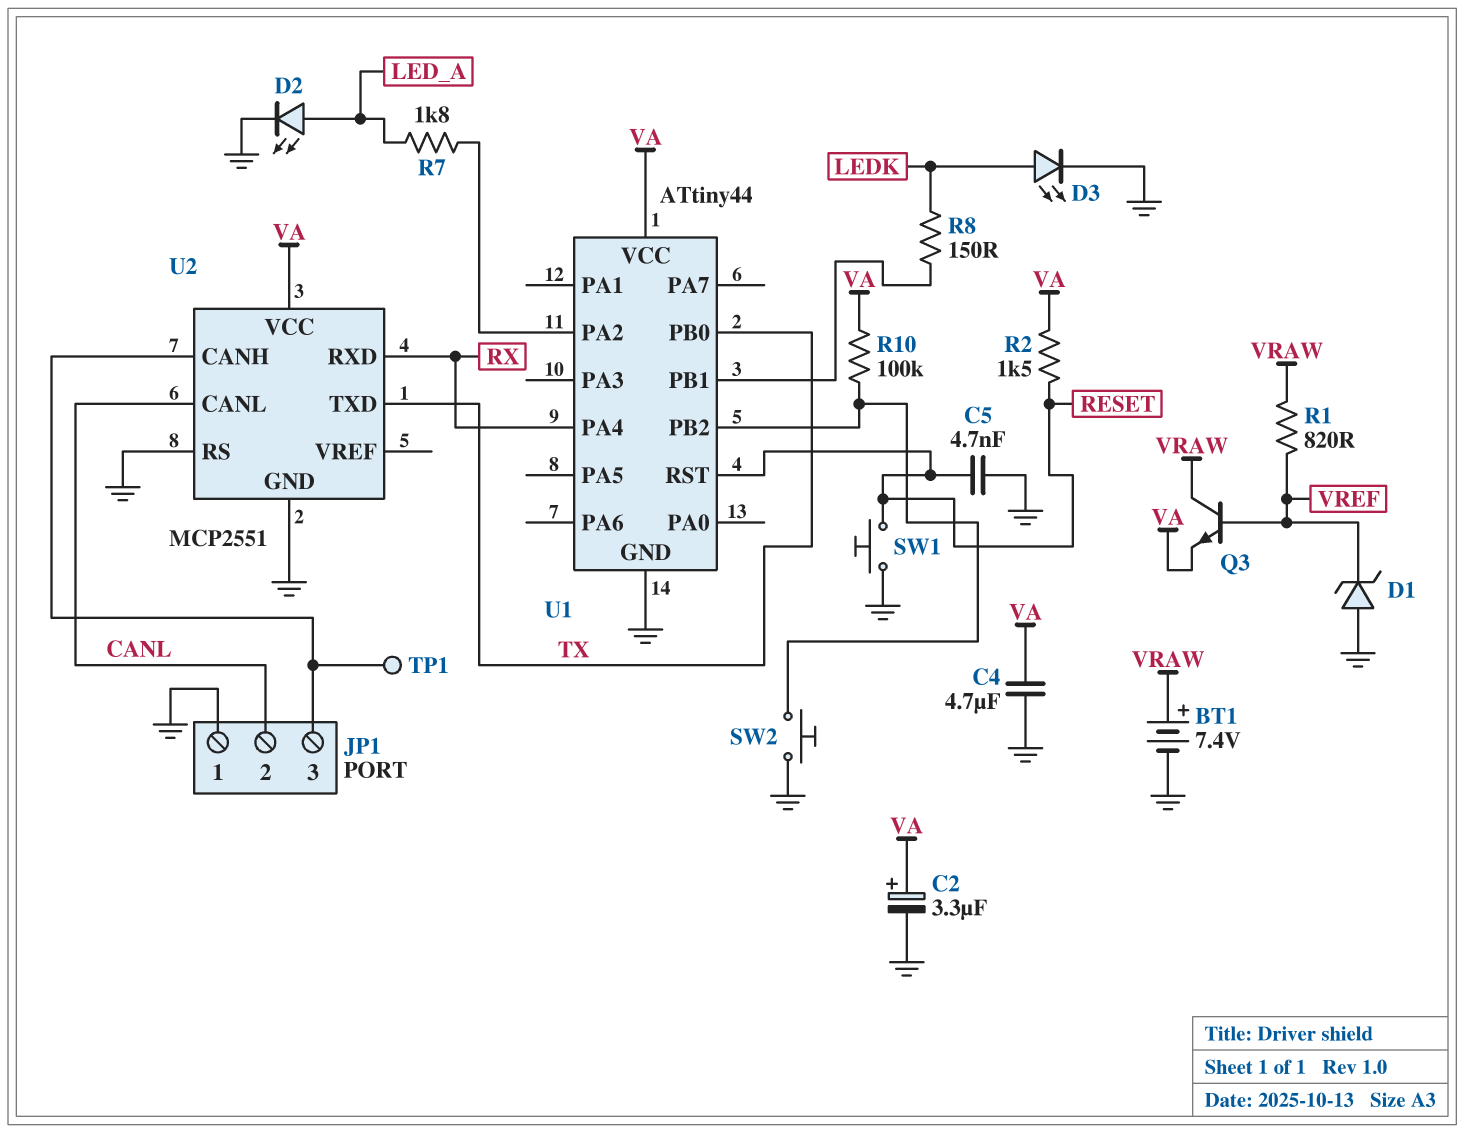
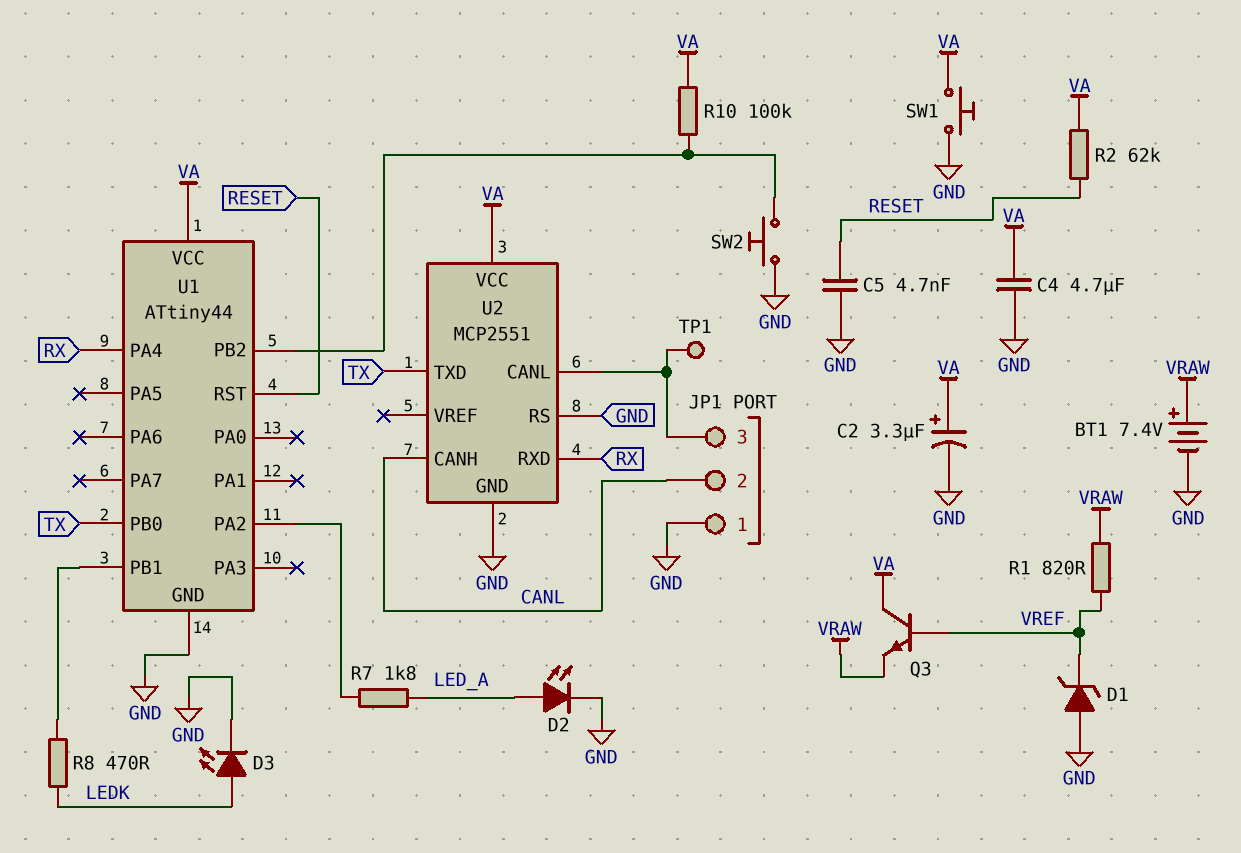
Q3: NPN (B VREF, C VRAW, E VA) -> NPN (B VREF, C VA, E VRAW)
R2: 1.5k (RESET, VA) -> 62k (RESET, VA)
R8: 150 (LEDK, U1/PB1) -> 470 (LEDK, U1/PB1)
SW1: button (GND, RESET) -> button (GND, VA)
U2 pin CANH: JP1/3 -> CANL
U2 pin CANL: CANL -> JP1/3

